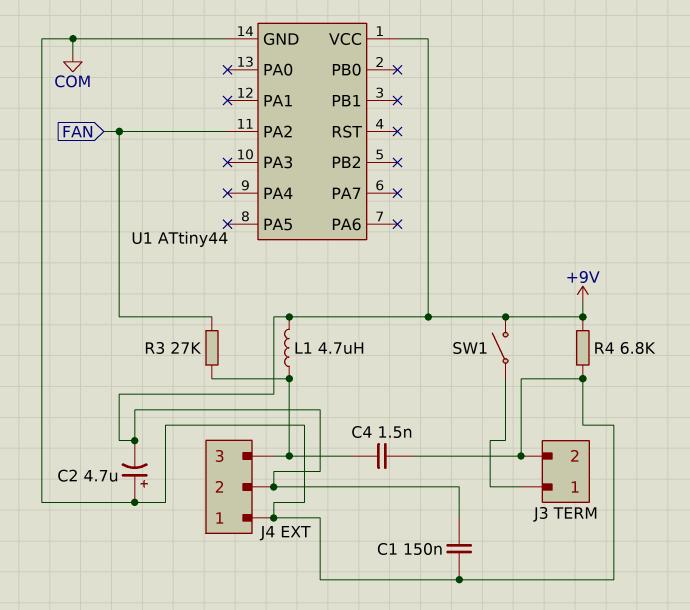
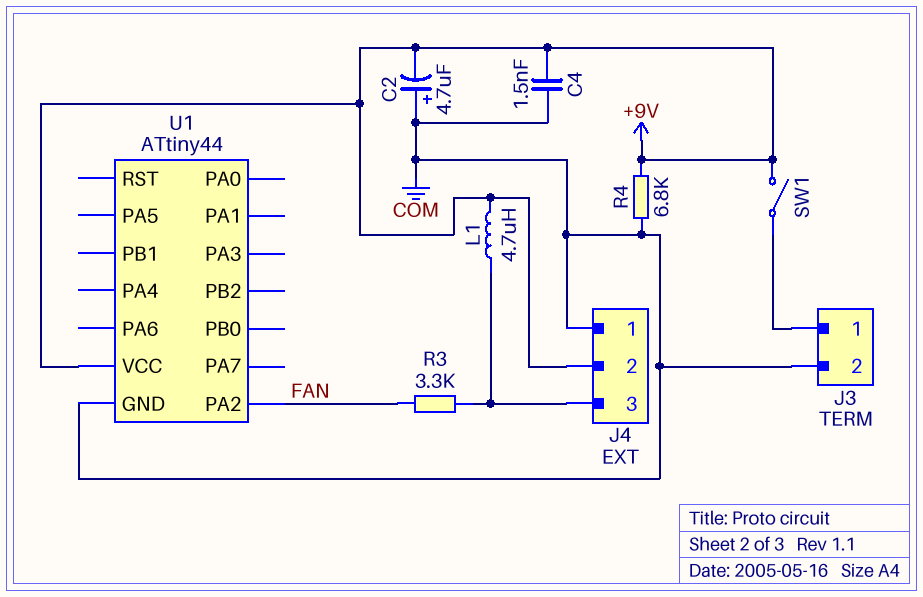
C1: 150nF (+9V, COM) -> none
C4: 1.5nF (COM, J4/3) -> 1.5nF (+9V, COM)
R3: 27k (FAN, J4/3) -> 3.3k (FAN, J4/3)

